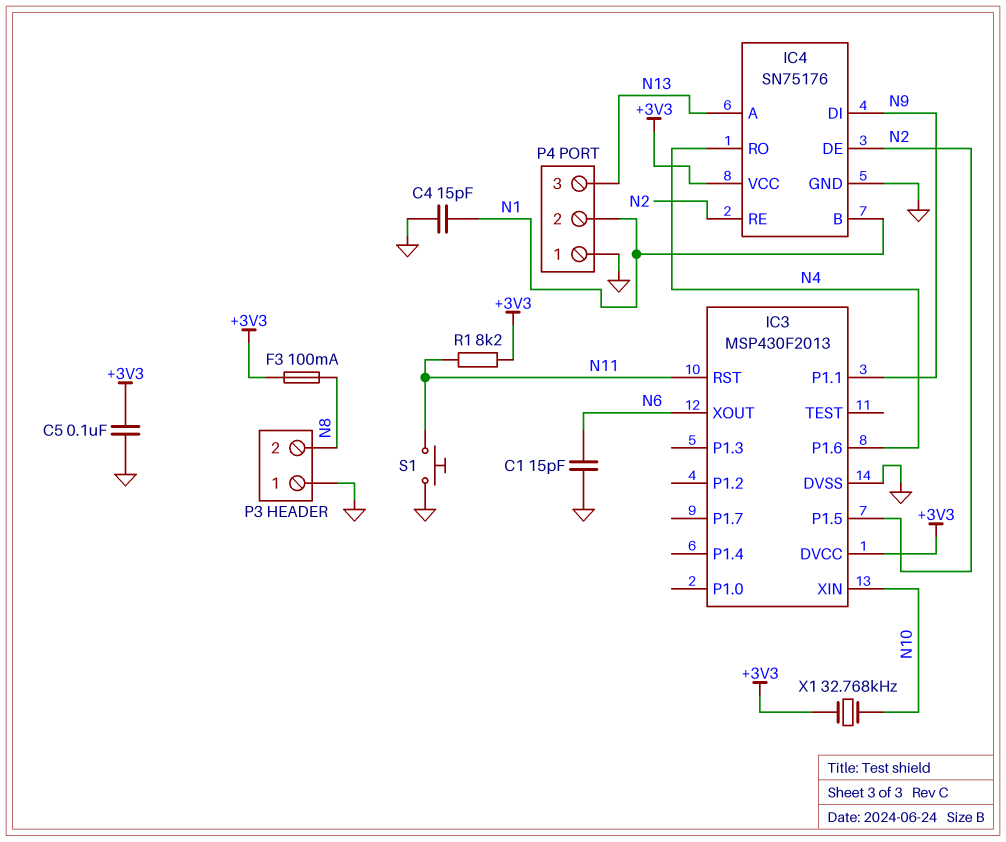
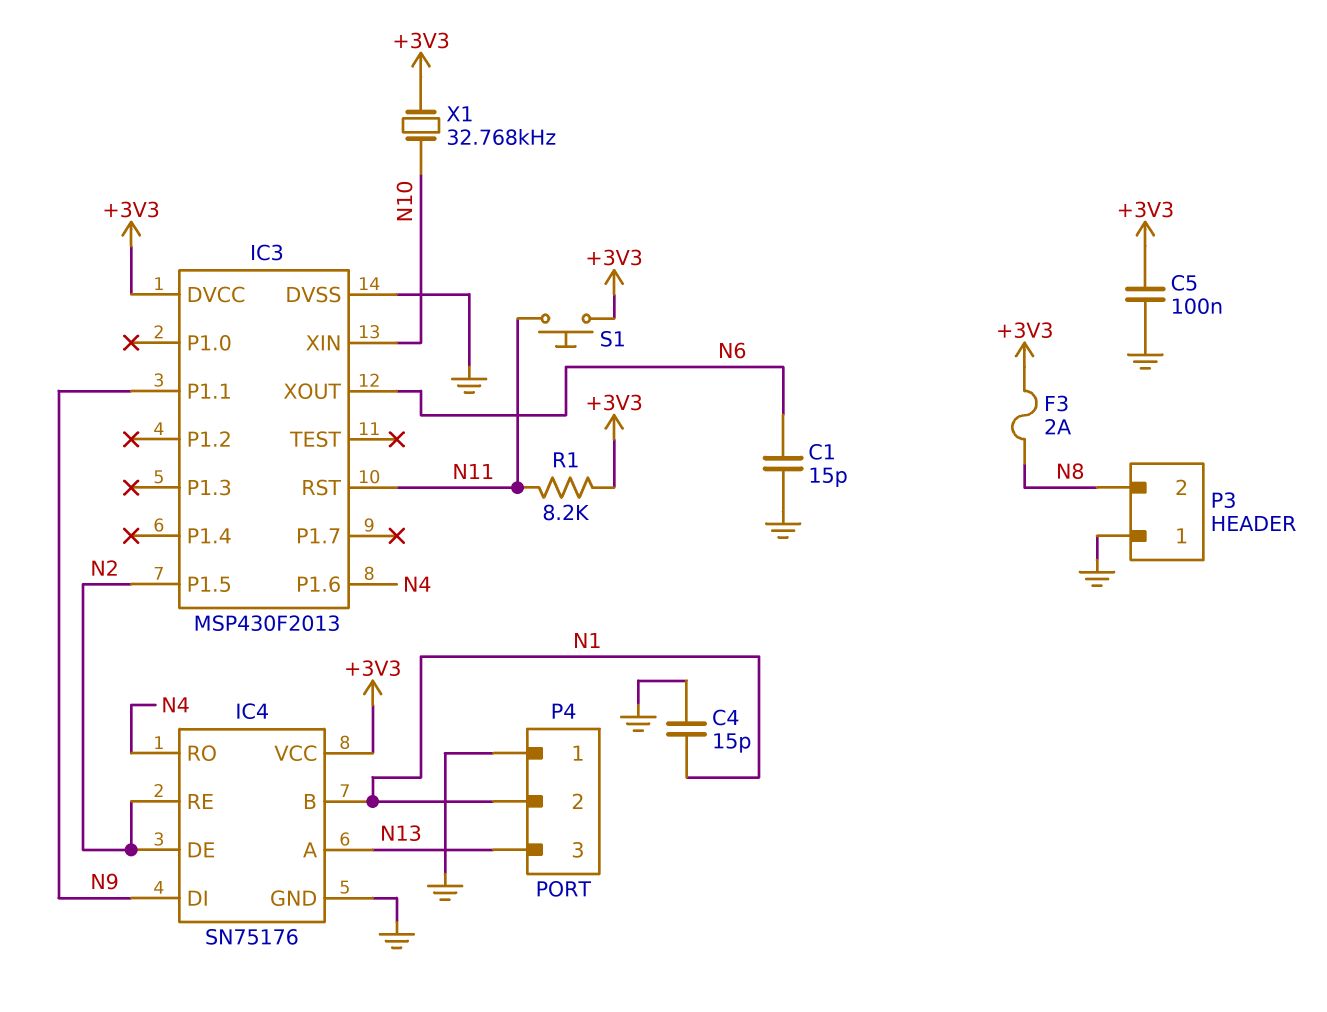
F3: 100mA (+3V3, N8) -> 2A (+3V3, N8)
S1: button (GND, N11) -> button (+3V3, N11)

